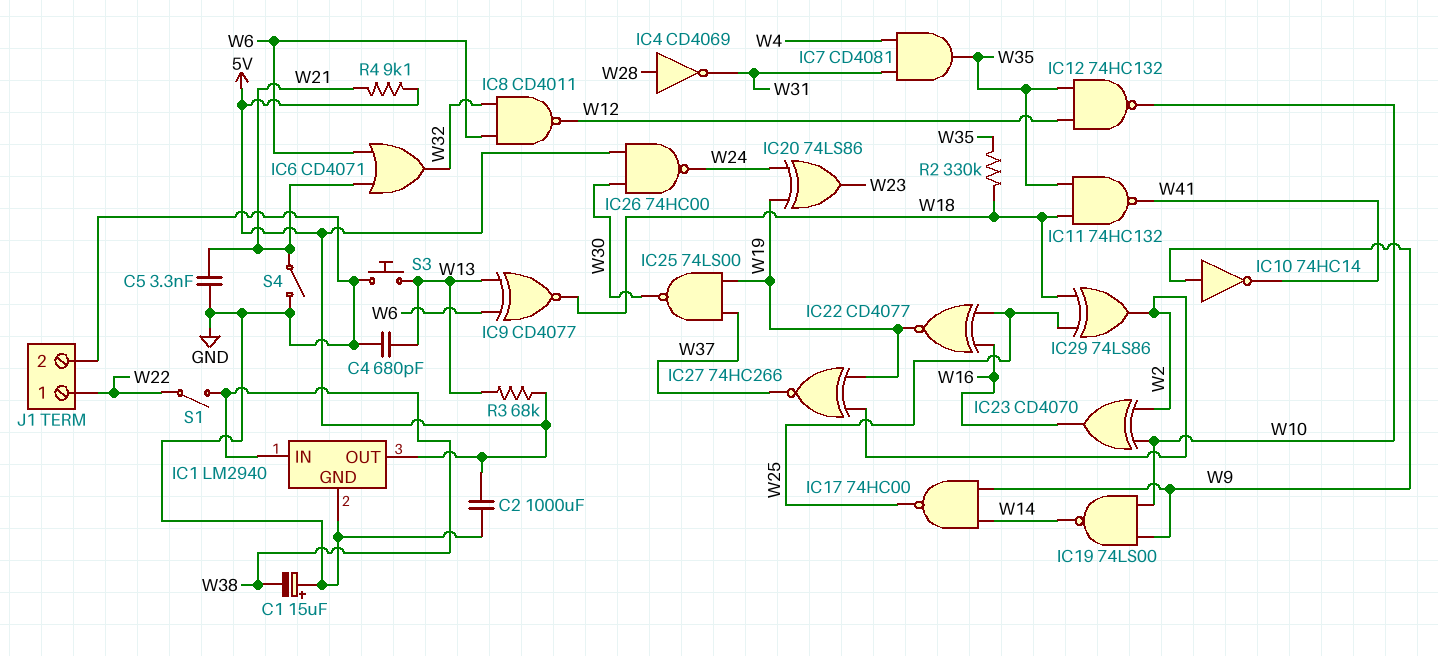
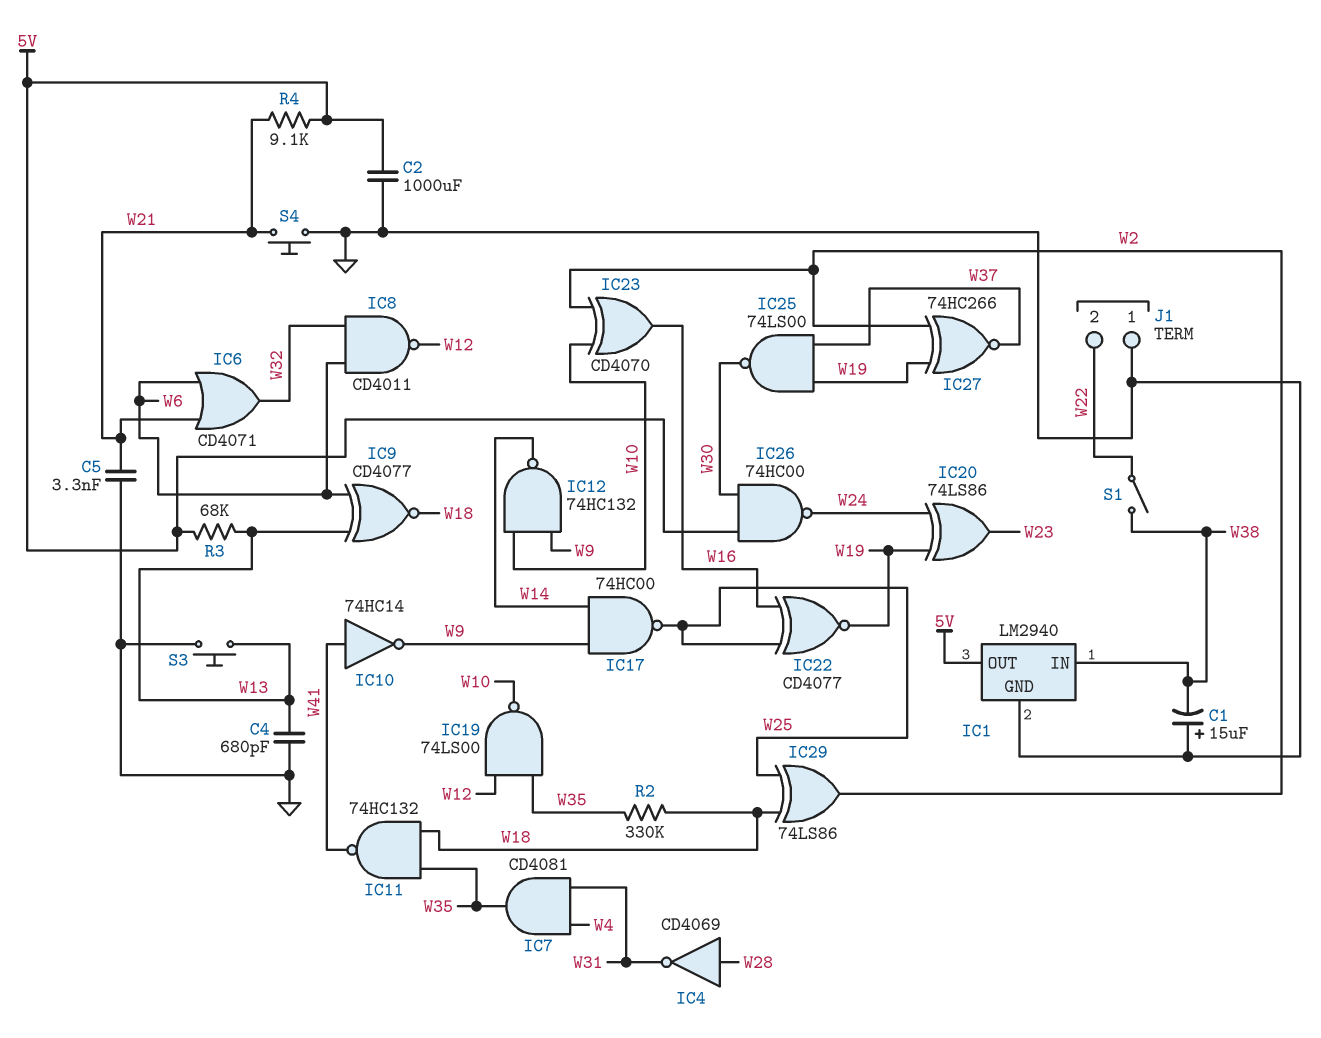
IC10: NOT 74HC14 (in W9, out W41) -> NOT 74HC14 (in W41, out W9)
IC12: NAND 74HC132 (in W12, in W35, out W10) -> NAND 74HC132 (in W9, in W10, out W14)
IC19: NAND 74LS00 (in W9, in W10, out W14) -> NAND 74LS00 (in W12, in W35, out W10)
J1 pin 1: W22 -> GND
J1 pin 2: GND -> W22
S4: switch (GND, W21) -> button (GND, W21)

